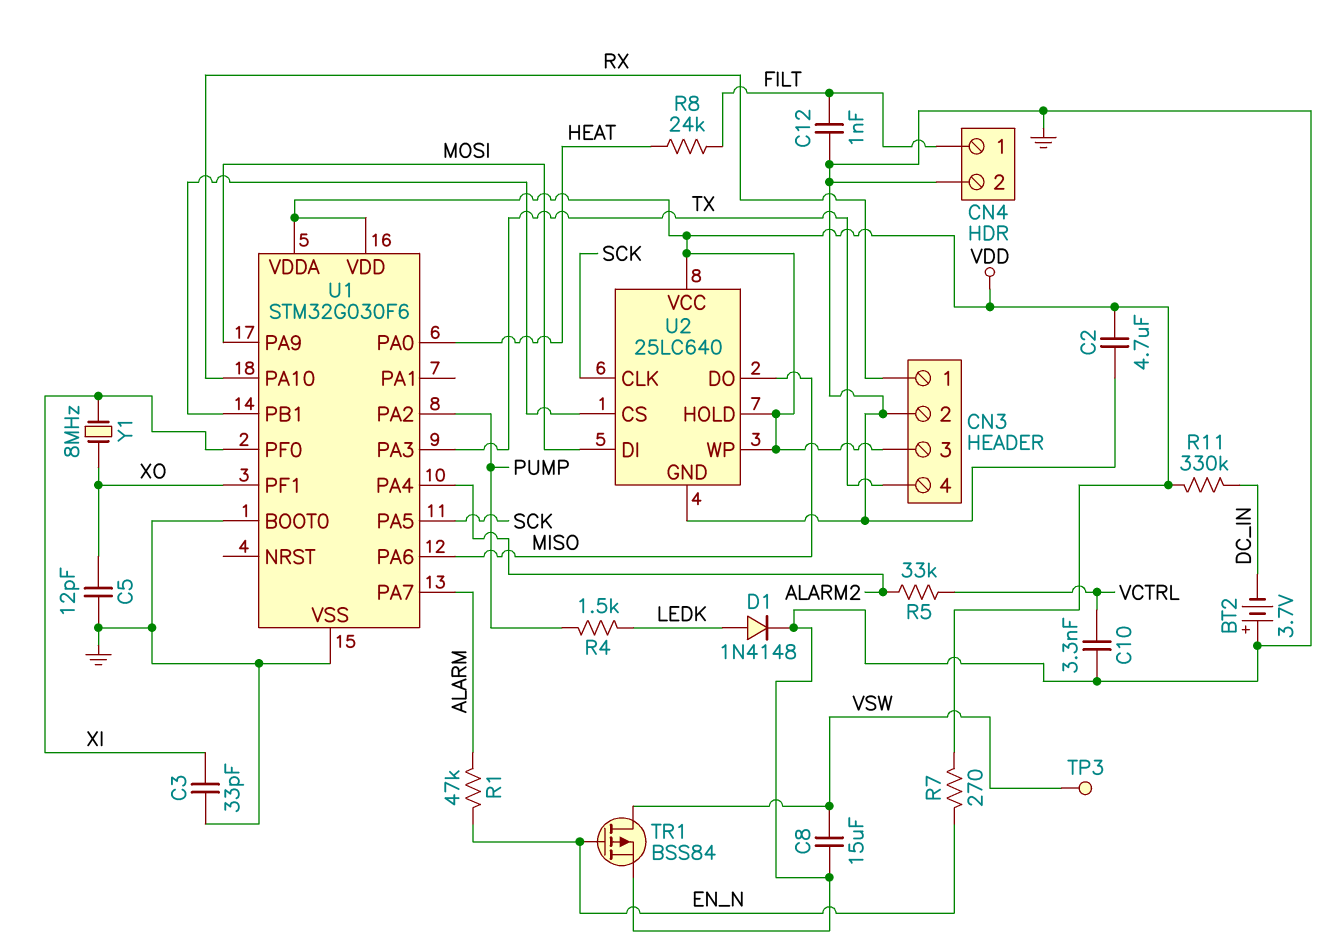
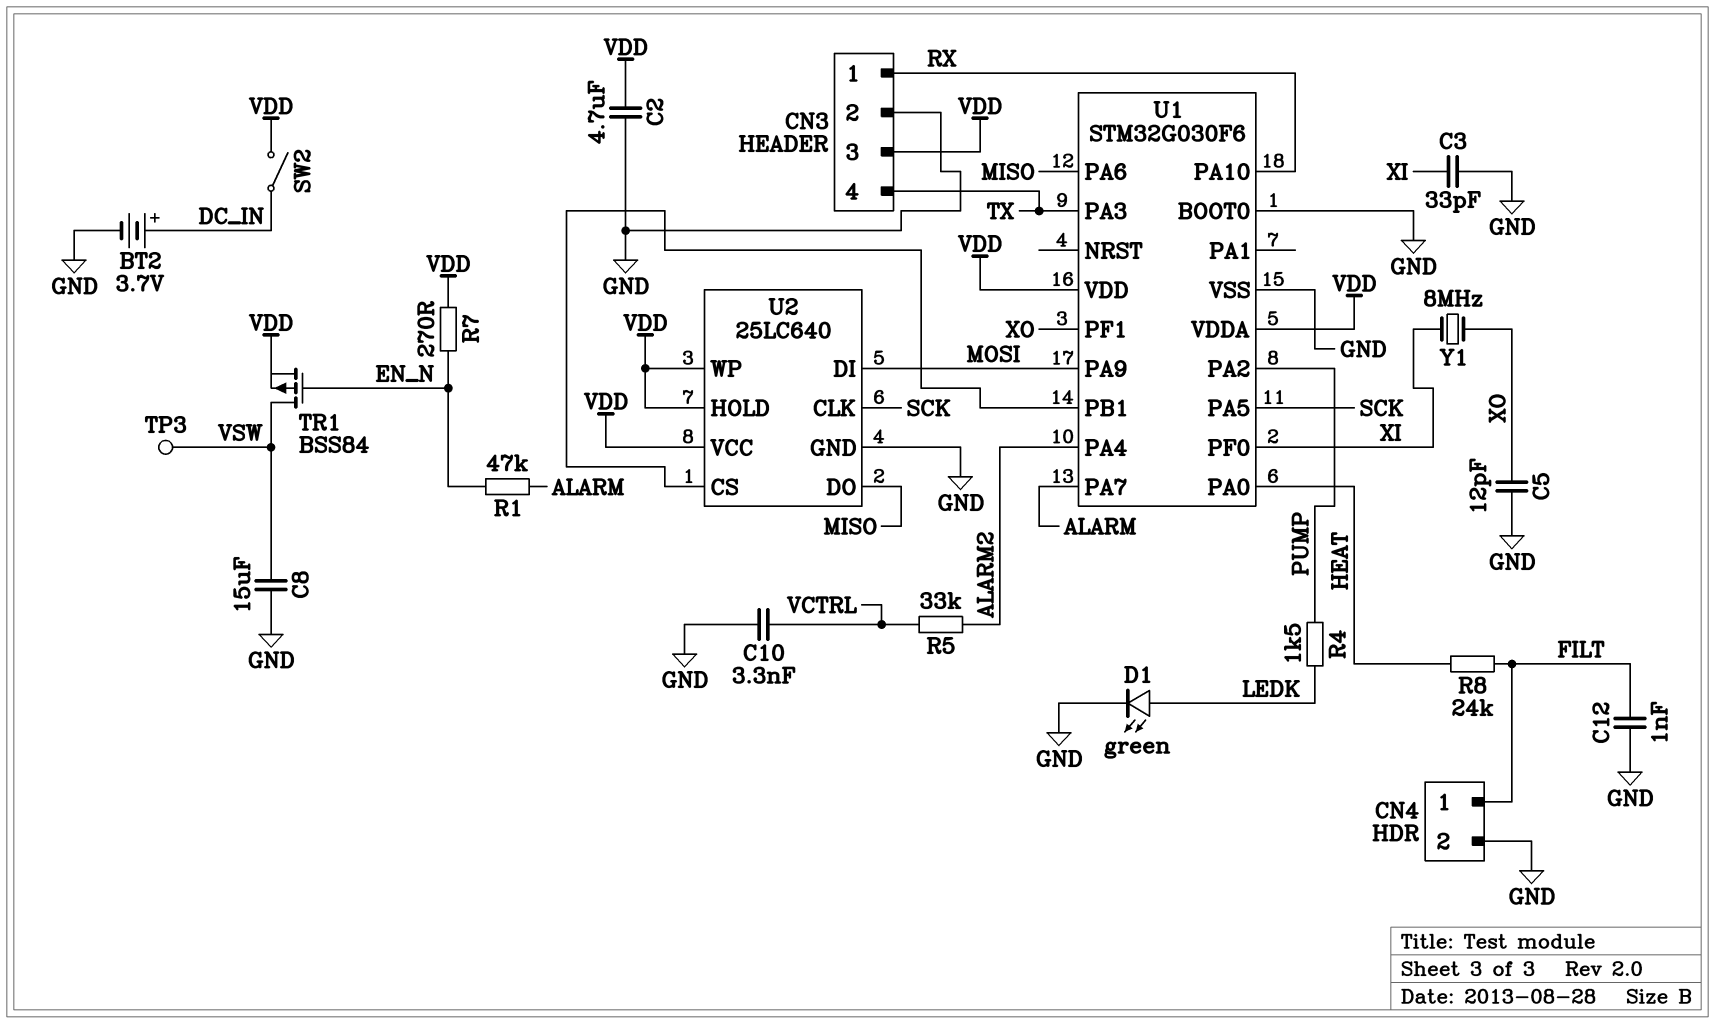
BT2: 3.7V (plus GND, minus DC_IN) -> 3.7V (plus DC_IN, minus GND)
D1: diode 1N4148 (A LEDK, K GND) -> LED green (A LEDK, K GND)
R11: 330k (DC_IN, VDD) -> none
SW2: none -> switch (DC_IN, VDD)
TR1: PMOS BSS84 (G EN_N, D VSW, S GND) -> PMOS BSS84 (G EN_N, D VSW, S VDD)

